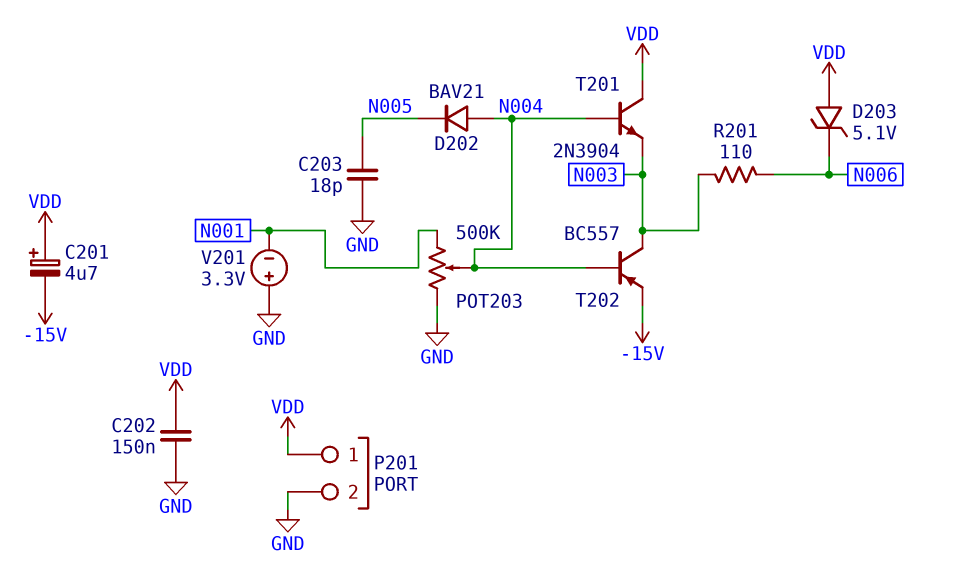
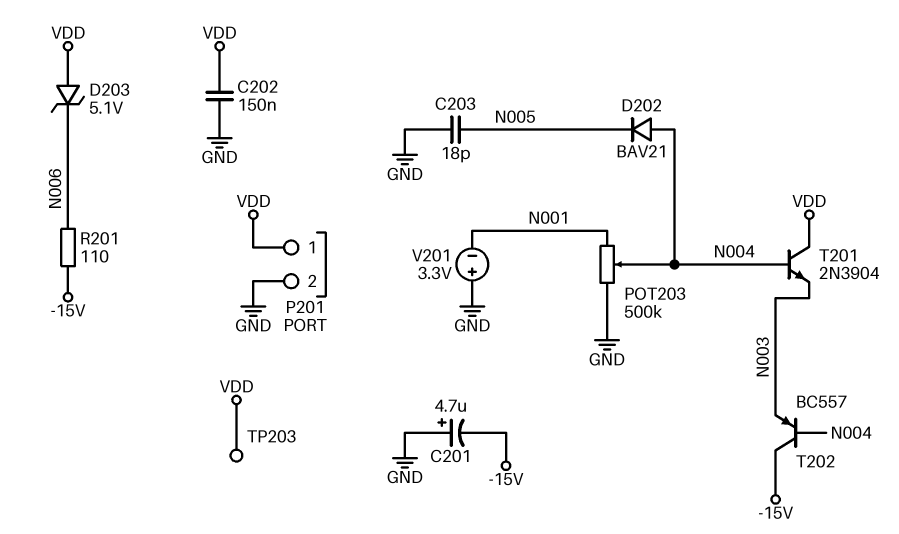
C201: 4.7uF (plus VDD, minus -15V) -> 4.7uF (plus GND, minus -15V)
R201: 110 (N003, N006) -> 110 (-15V, N006)
T202: PNP BC557 (B N004, C N003, E -15V) -> PNP BC557 (B N004, C -15V, E N003)
TP203: none -> test point (VDD)

